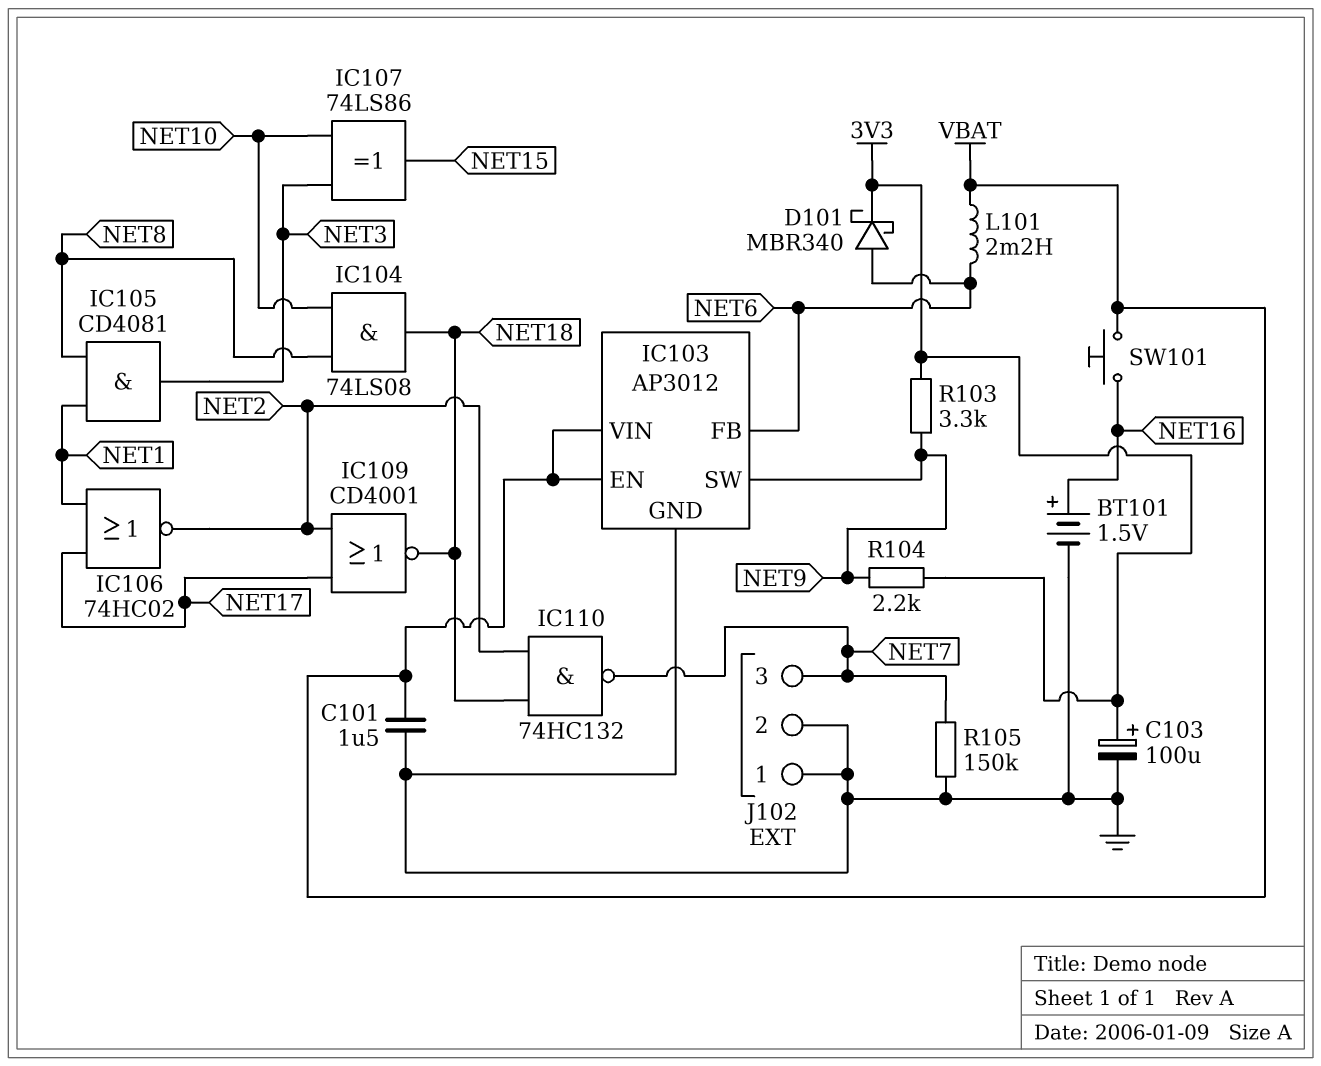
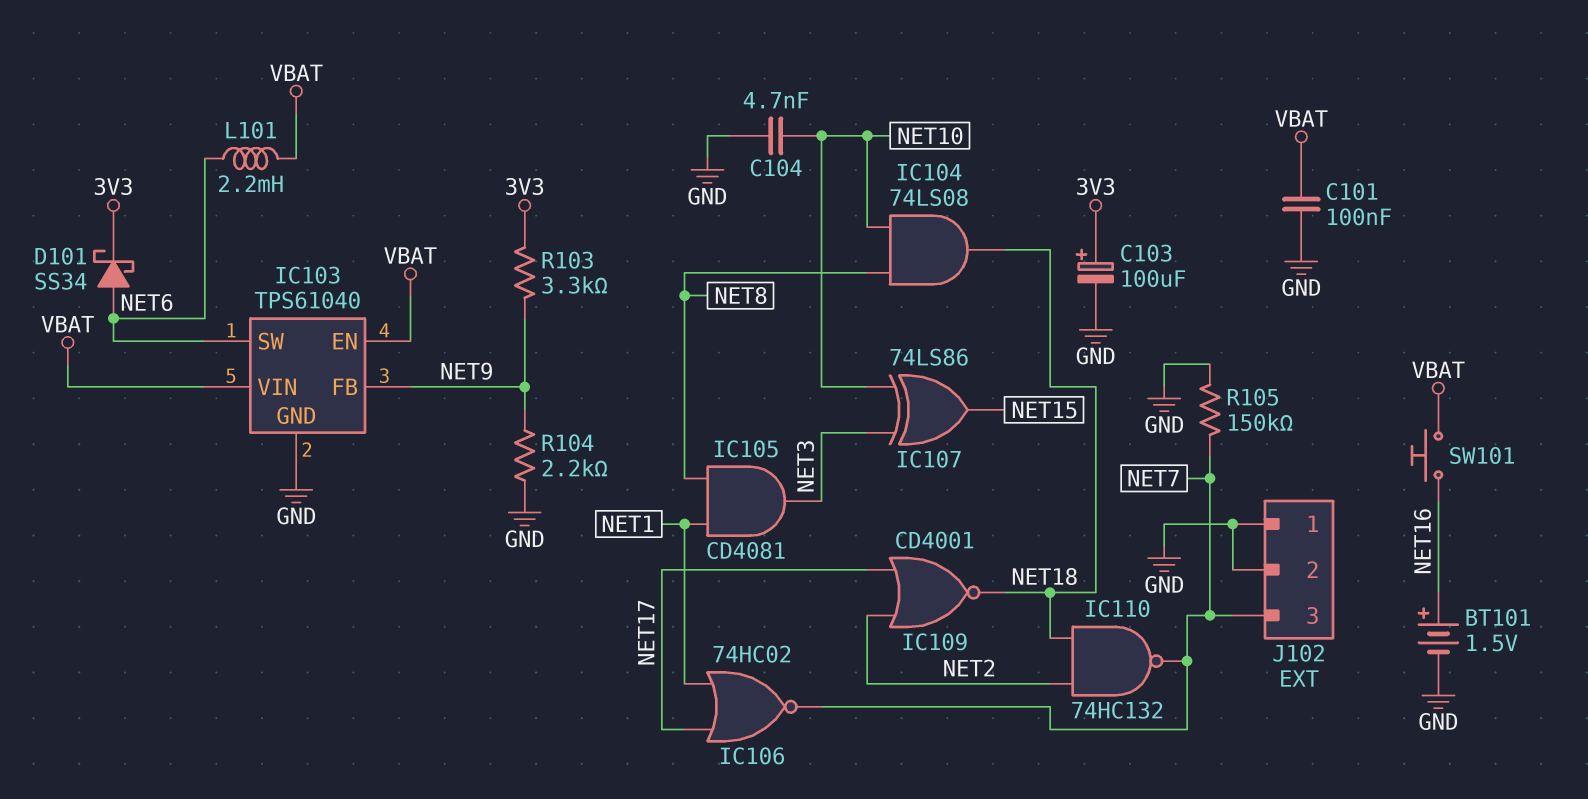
C101: 1.5uF (GND, VBAT) -> 100nF (GND, VBAT)
C104: none -> 4.7nF (GND, NET10)
D101: schottky MBR340 (A NET6, K 3V3) -> schottky SS34 (A NET6, K 3V3)
IC103: AP3012 -> TPS61040
IC103 pin FB: NET6 -> NET9
IC103 pin SW: NET9 -> NET6
IC106: NOR 74HC02 (in NET1, in NET17, out NET2) -> NOR 74HC02 (in NET1, in NET17, out NET7)
R104: 2.2k (3V3, NET9) -> 2.2k (GND, NET9)

